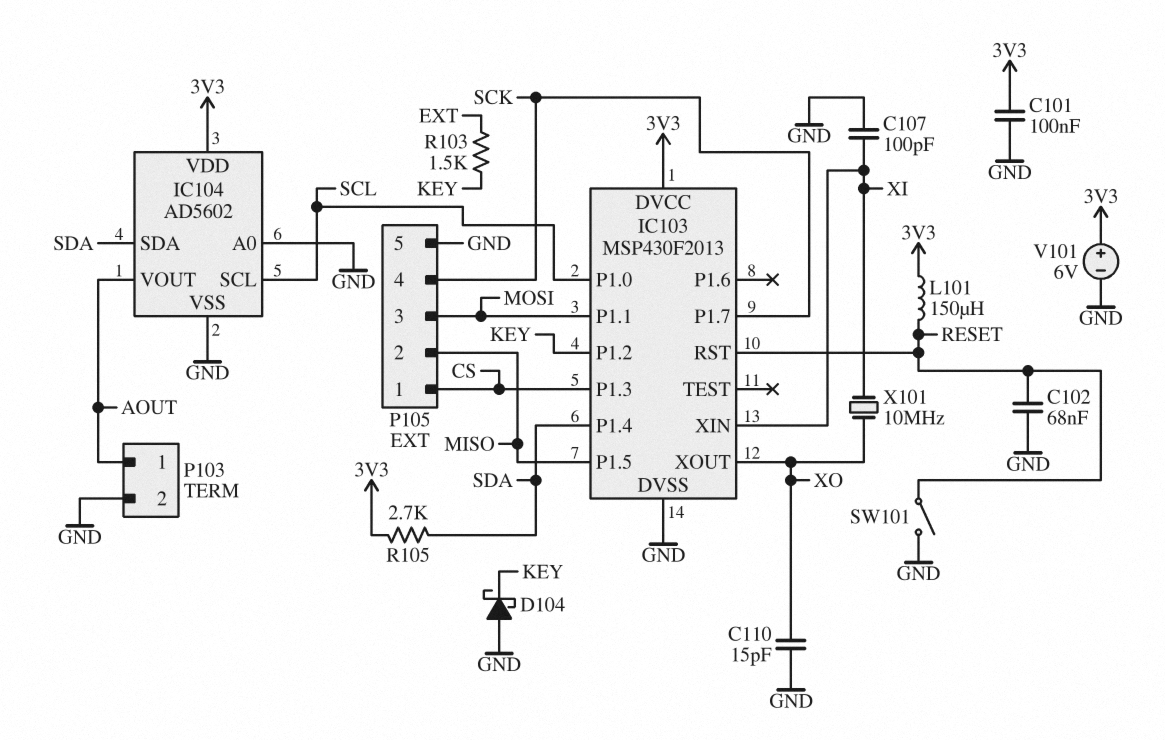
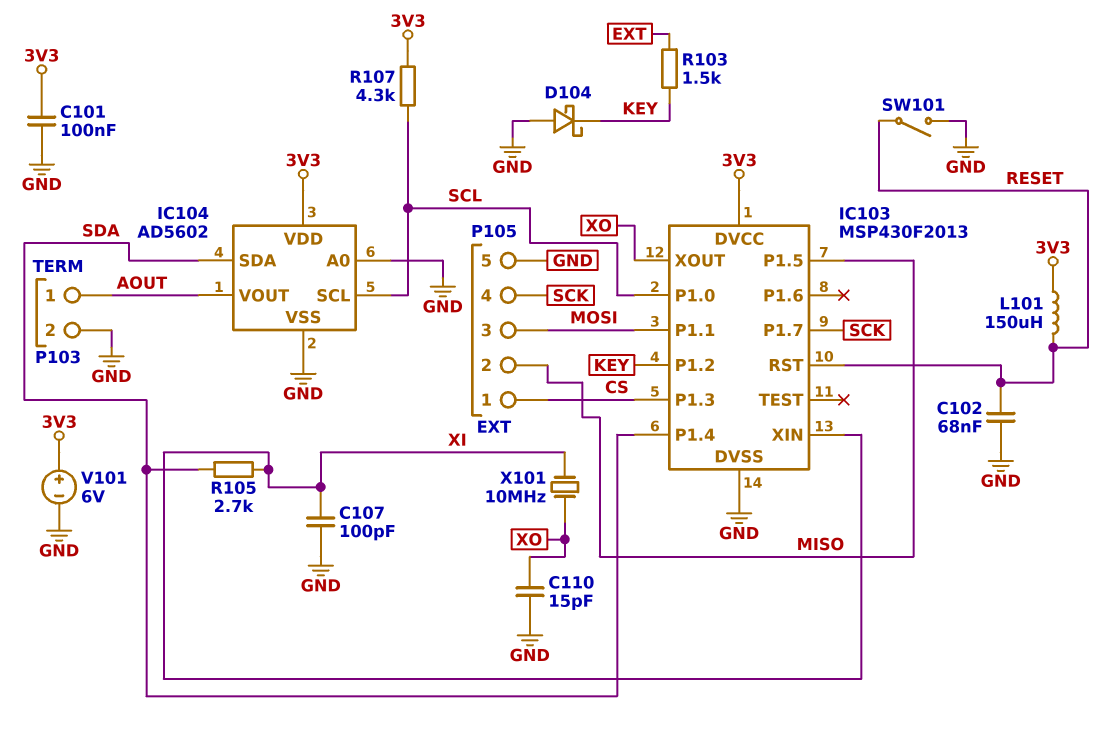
R105: 2.7k (3V3, SDA) -> 2.7k (SDA, XI)
R107: none -> 4.3k (3V3, SCL)

